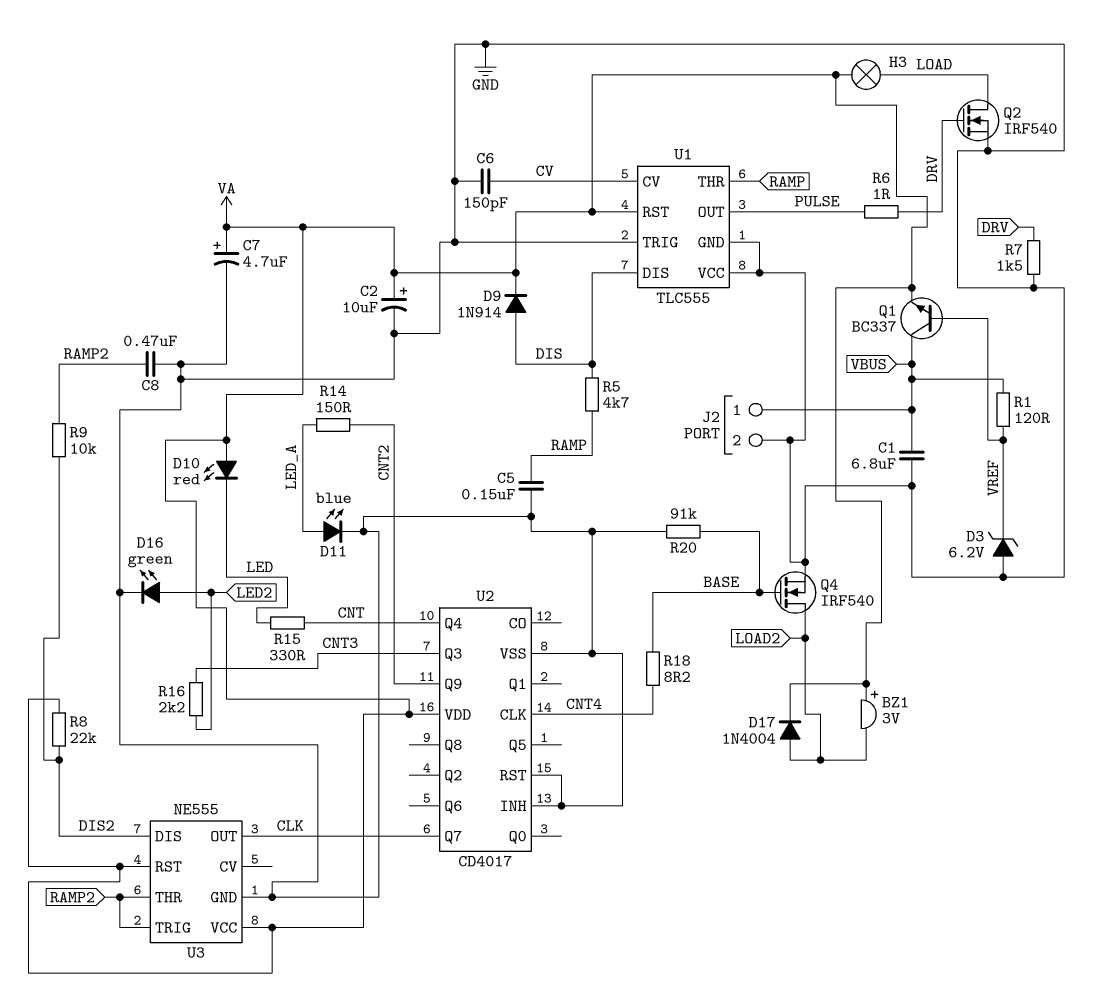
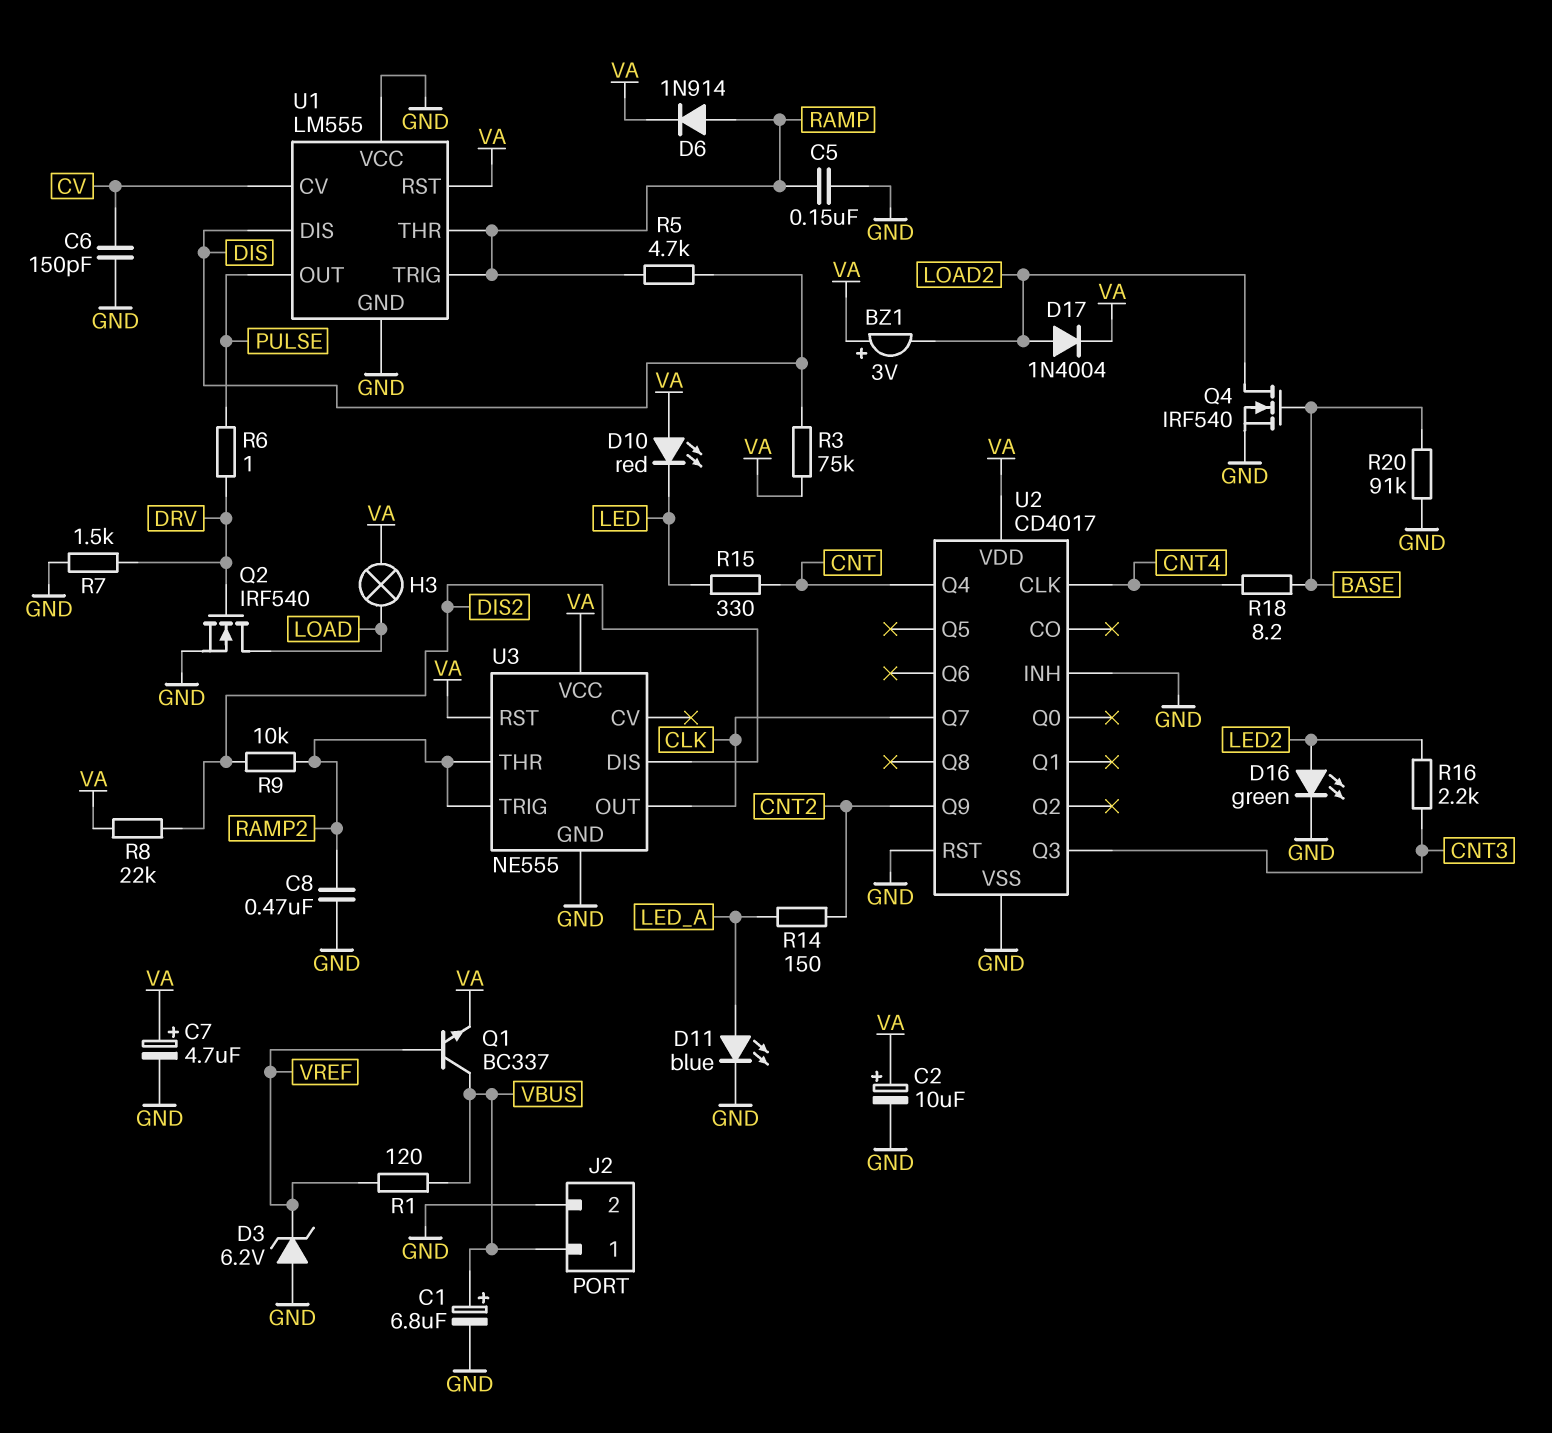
C1: 6.8uF (GND, VBUS) -> 6.8uF (plus VBUS, minus GND)
D6: none -> diode 1N914 (A RAMP, K VA)
D9: diode 1N914 (A DIS, K VA) -> none
R3: none -> 75k (DIS, VA)
U1: TLC555 -> LM555
U1 pin TRIG: GND -> RAMP

